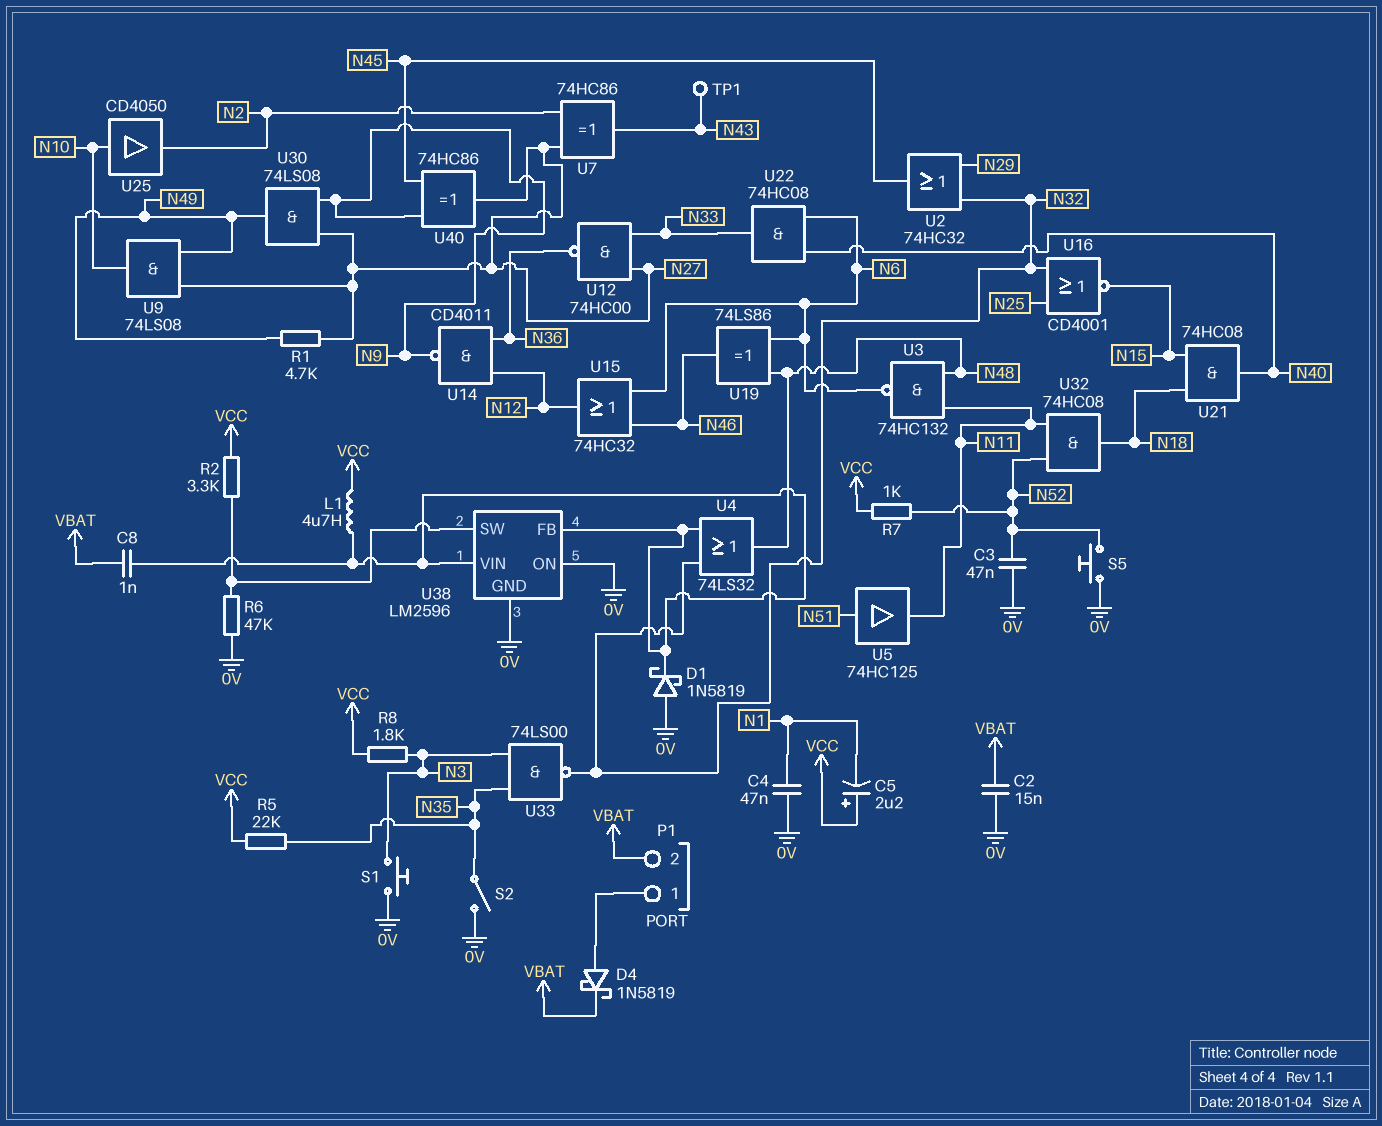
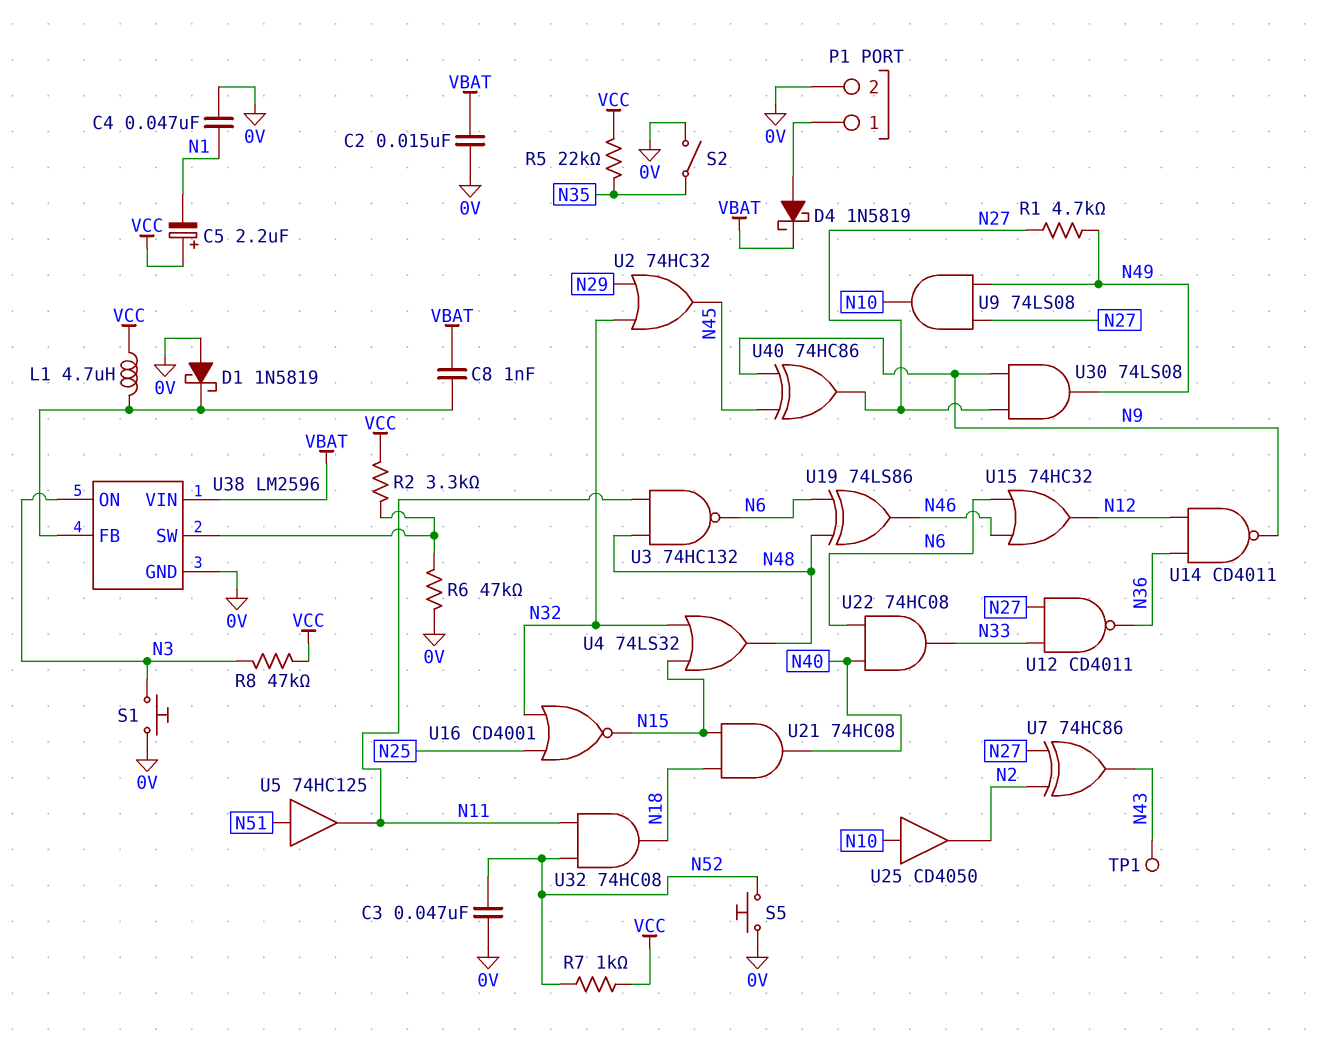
P1 pin 2: VBAT -> 0V
R8: 1.8k (N3, VCC) -> 47k (N3, VCC)
U4: OR 74LS32 (in N32, in U38/FB, out N48) -> OR 74LS32 (in N15, in N32, out N48)
U12: NAND 74HC00 (in N27, in N33, out N36) -> NAND CD4011 (in N27, in N33, out N36)
U33: NAND 74LS00 (in N3, in N35, out N32) -> none
U38 pin ON: 0V -> N3
U38 pin VIN: U38/FB -> VBAT

